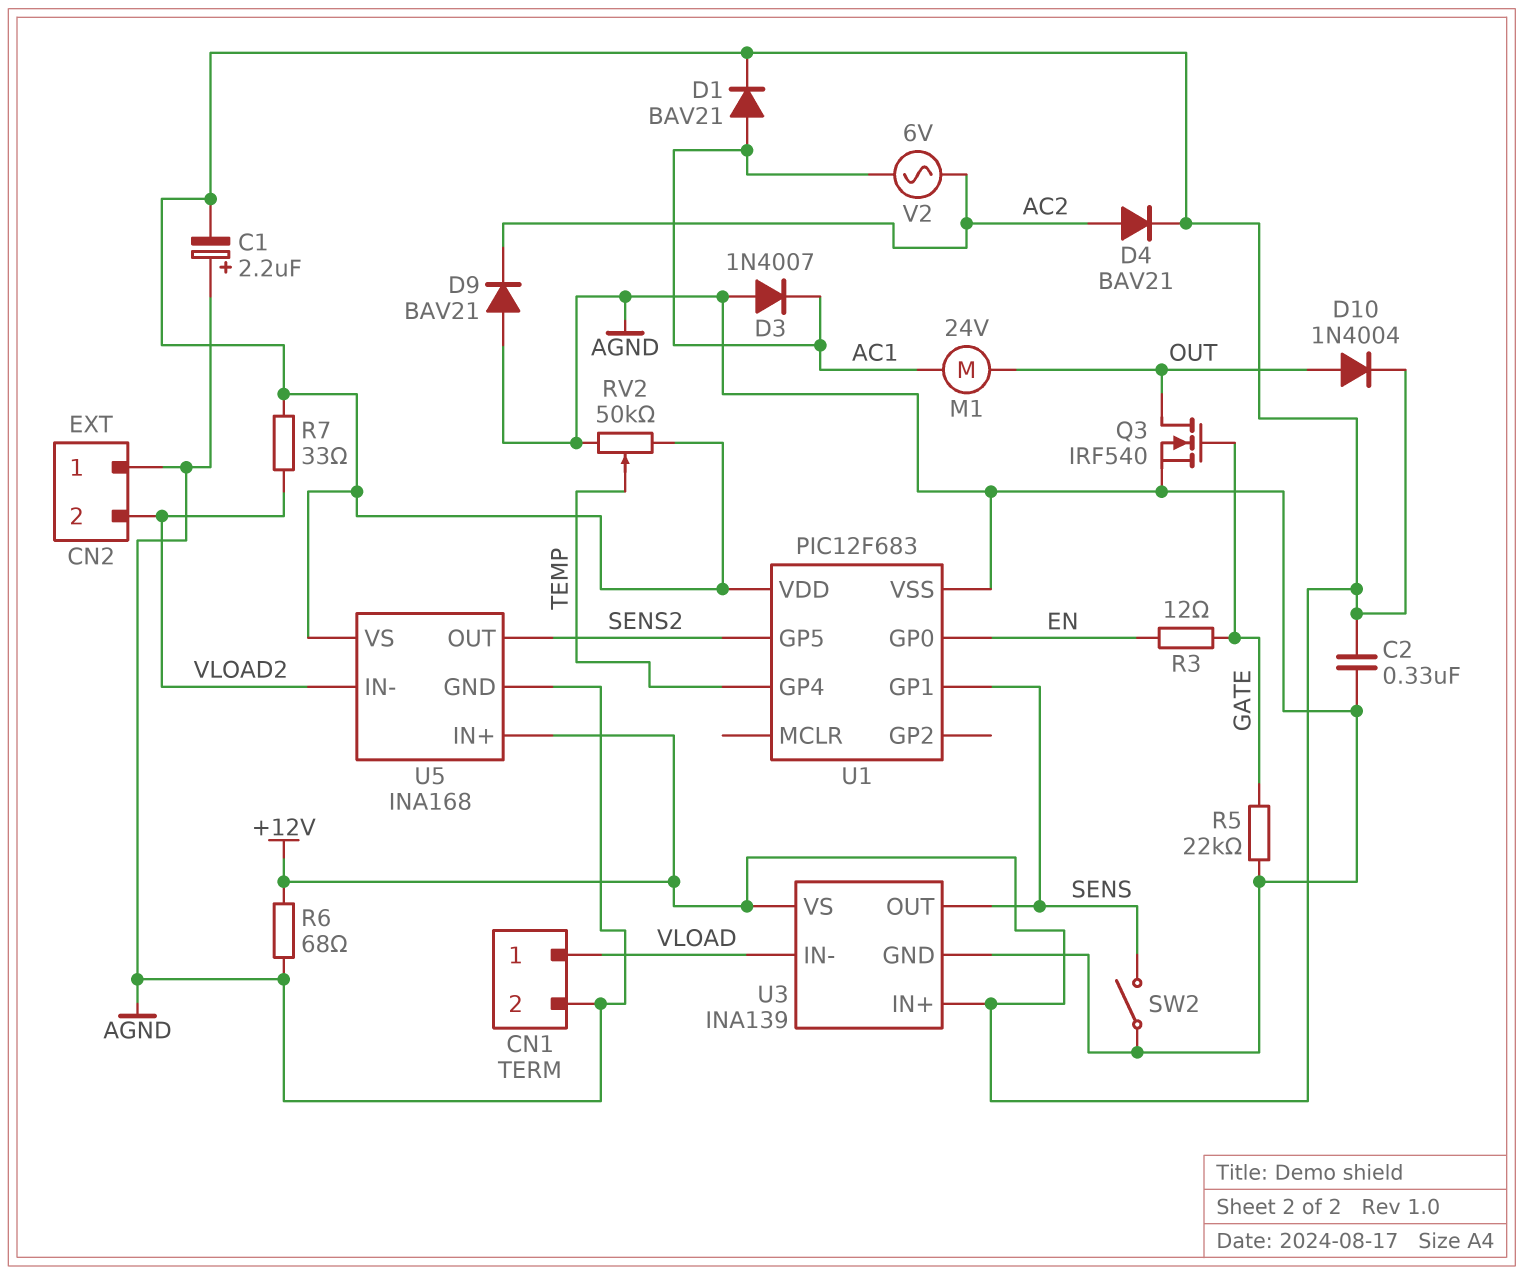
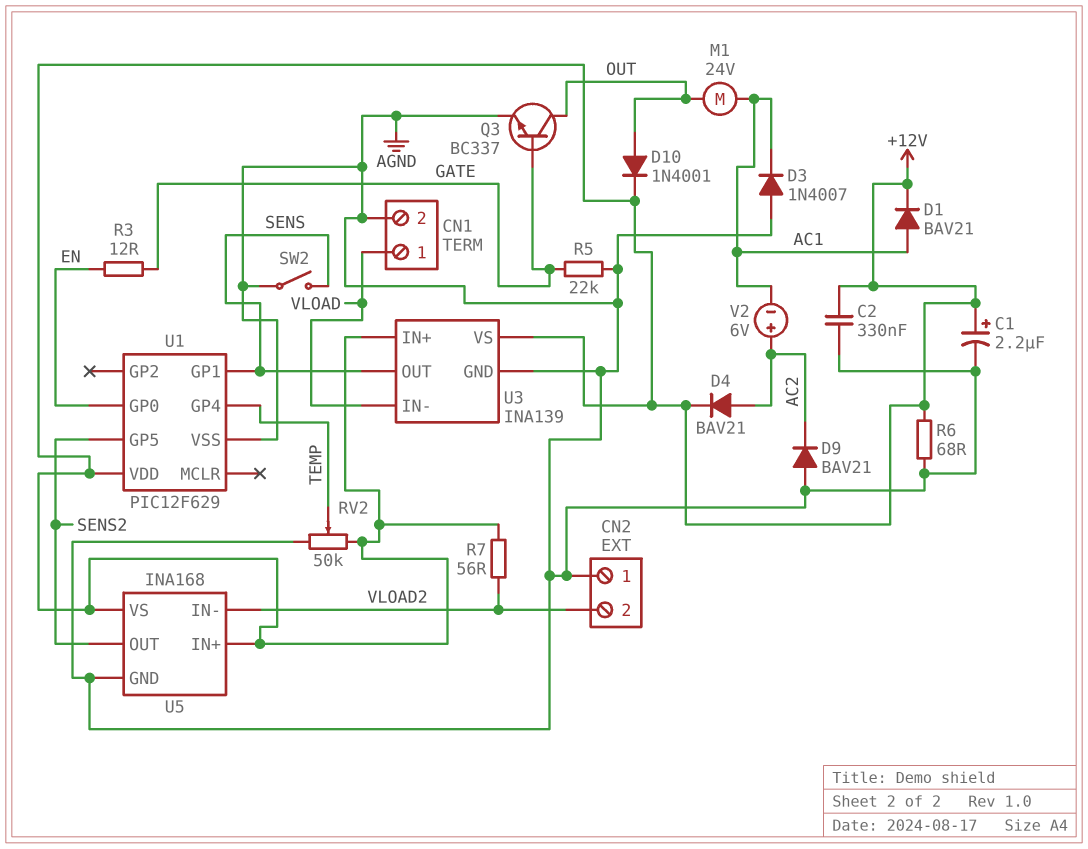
C1: 2.2uF (plus AGND, minus +12V) -> 2.2uF (plus +12V, minus AGND)
D10: diode 1N4004 (A OUT, K +12V) -> diode 1N4001 (A OUT, K +12V)
Q3: NMOS IRF540 (G GATE, D OUT, S AGND) -> NPN BC337 (B GATE, C OUT, E AGND)
R7: 33 (+12V, VLOAD2) -> 56 (+12V, VLOAD2)
U1: PIC12F683 -> PIC12F629
V2: AC 6V (AC1, AC2) -> 6V (plus AC2, minus AC1)

